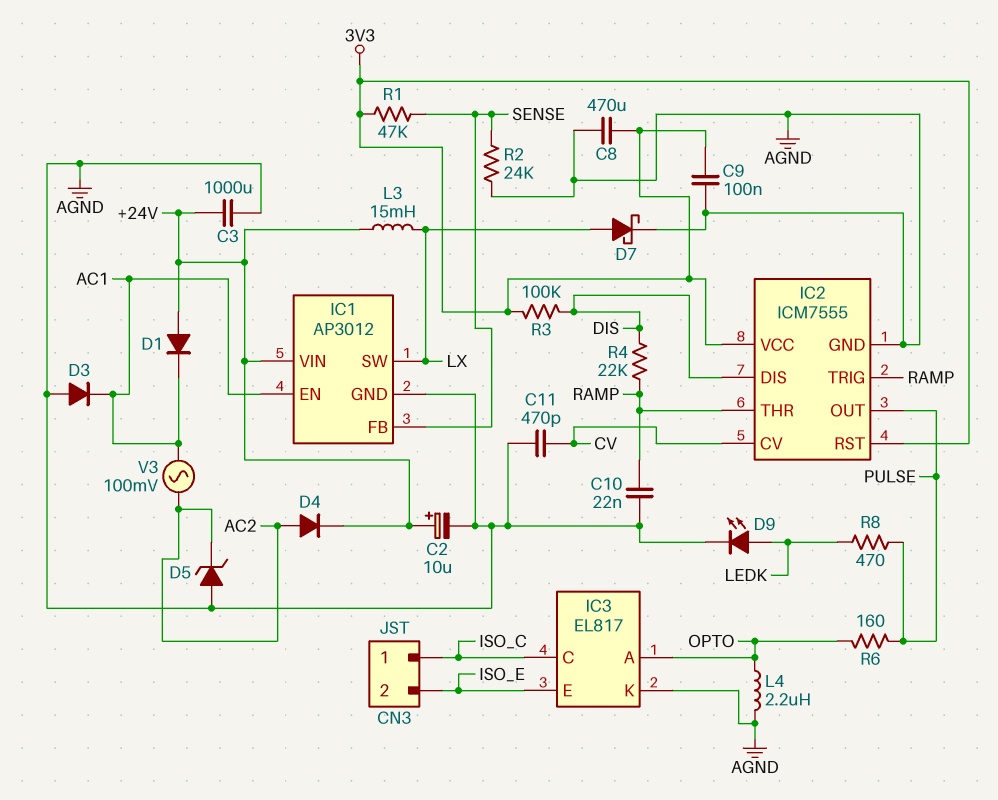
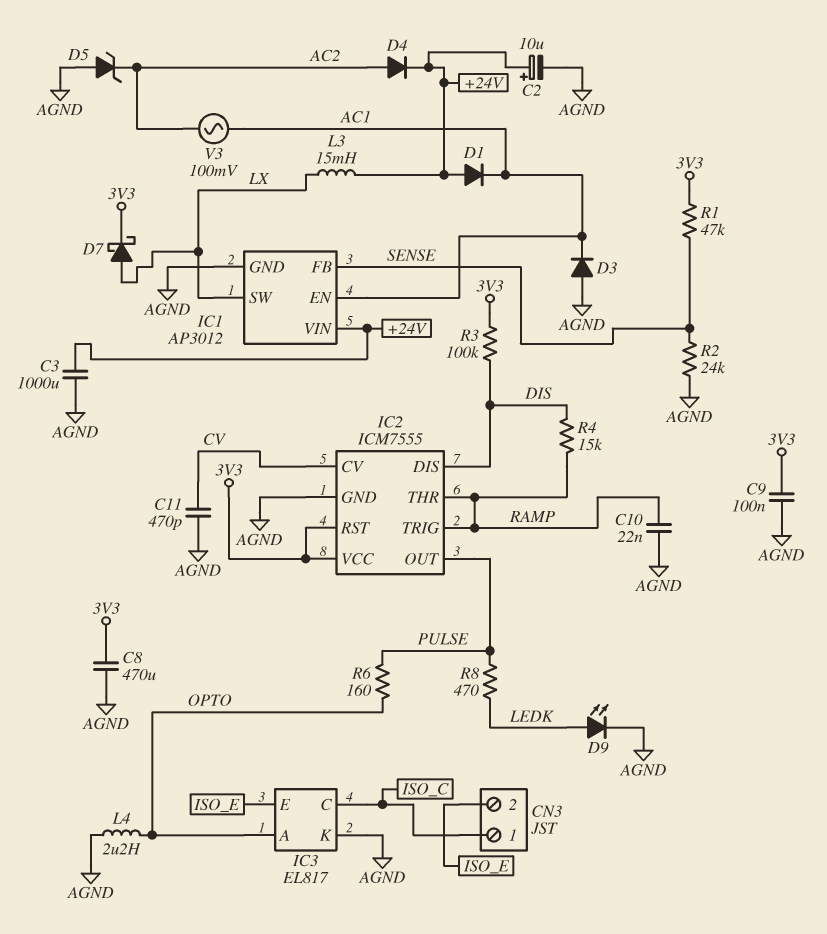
D7: schottky (A LX, K AGND) -> schottky (A LX, K 3V3)
R4: 22k (DIS, RAMP) -> 15k (DIS, RAMP)

